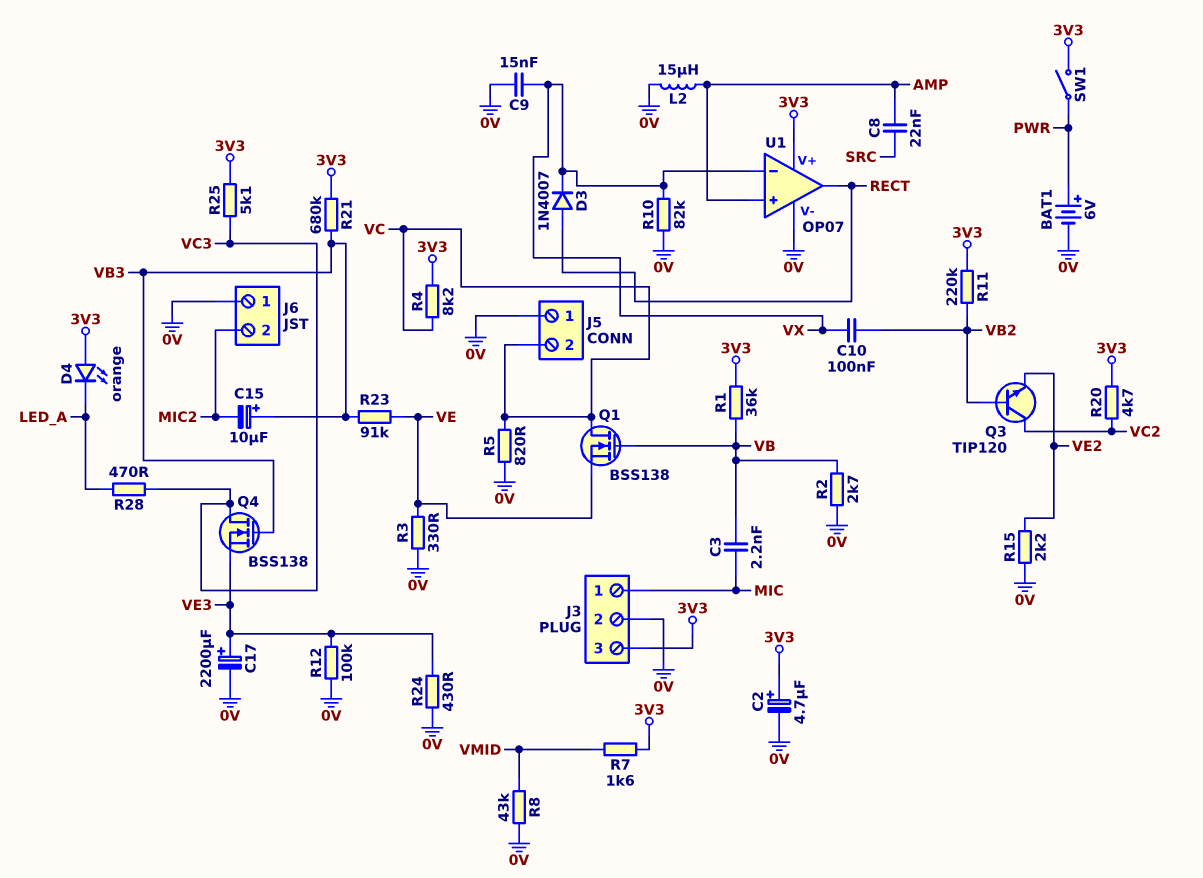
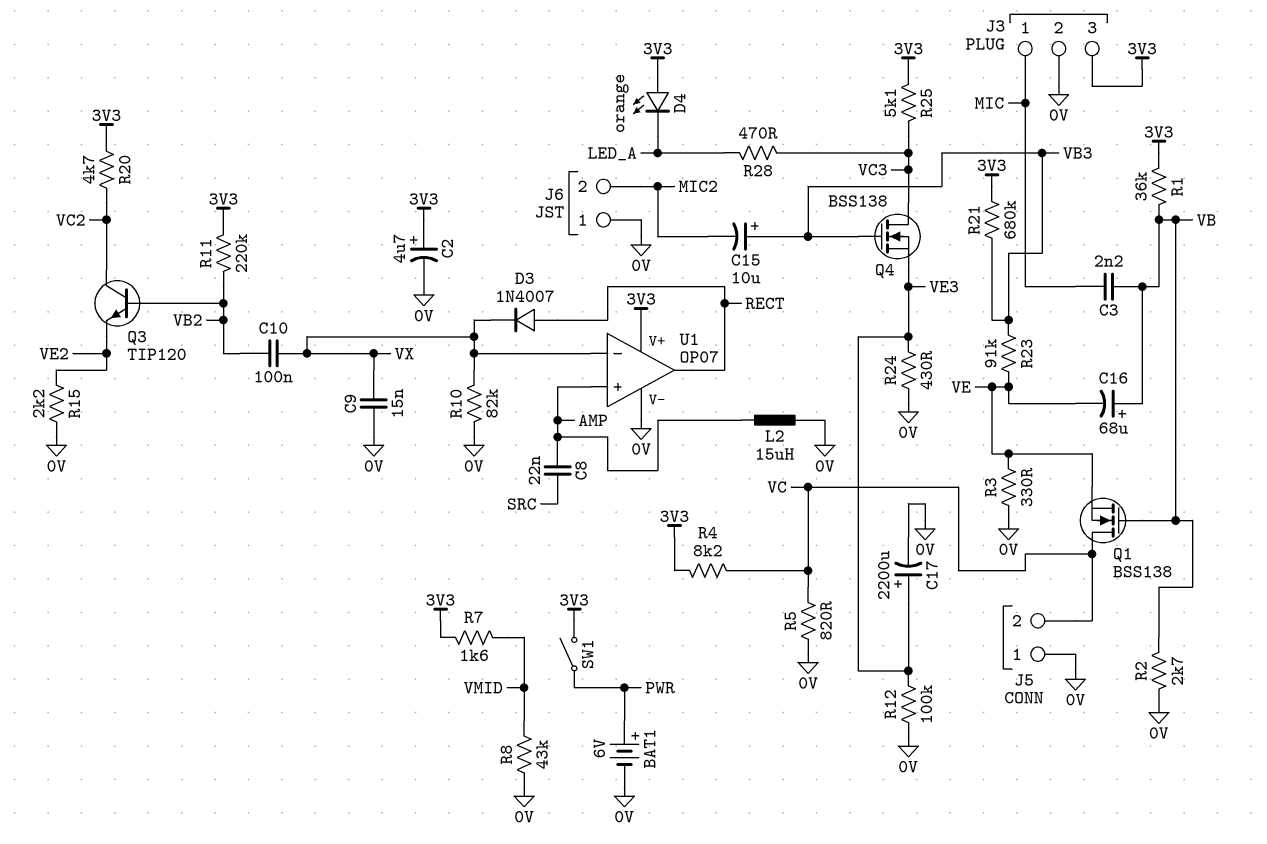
C16: none -> 68uF (plus VB, minus VE)

